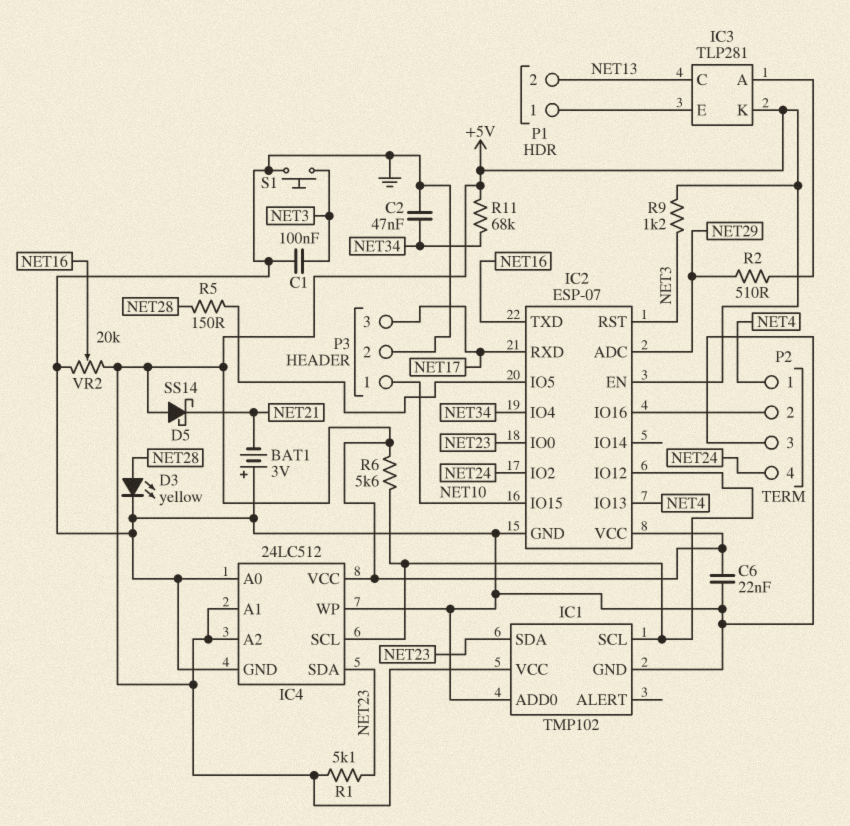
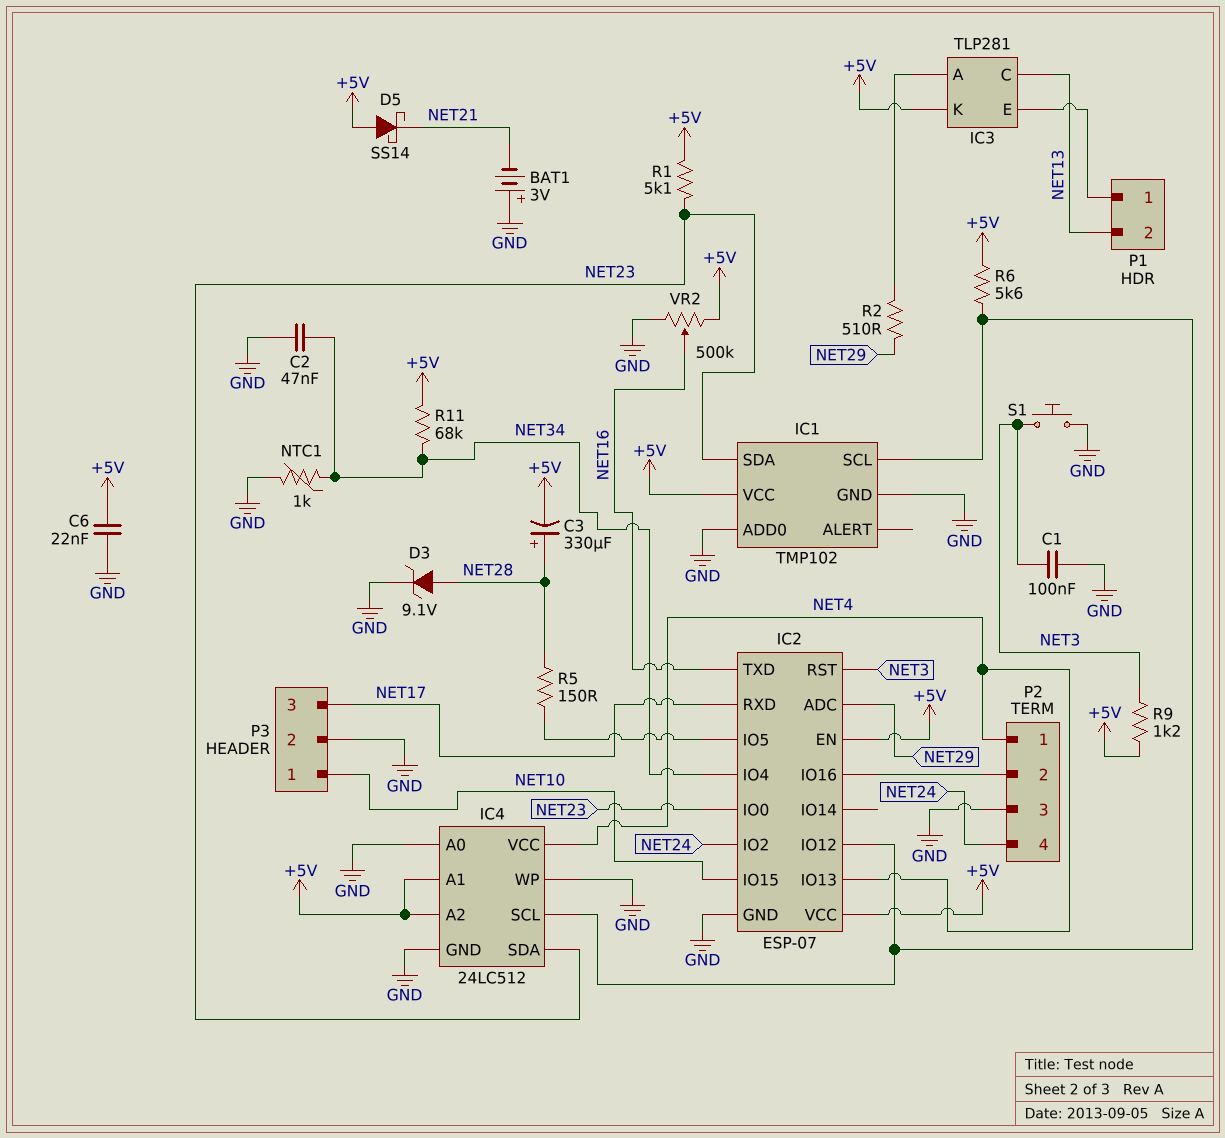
C3: none -> 330uF (plus NET28, minus +5V)
D3: LED yellow (A NET28, K GND) -> zener 9.1V (A NET28, K GND)
IC4 pin VCC: +5V -> NET4
NTC1: none -> 1k (GND, NET34)
VR2: 20k (+5V, GND, wiper NET16) -> 500k (+5V, GND, wiper NET16)

